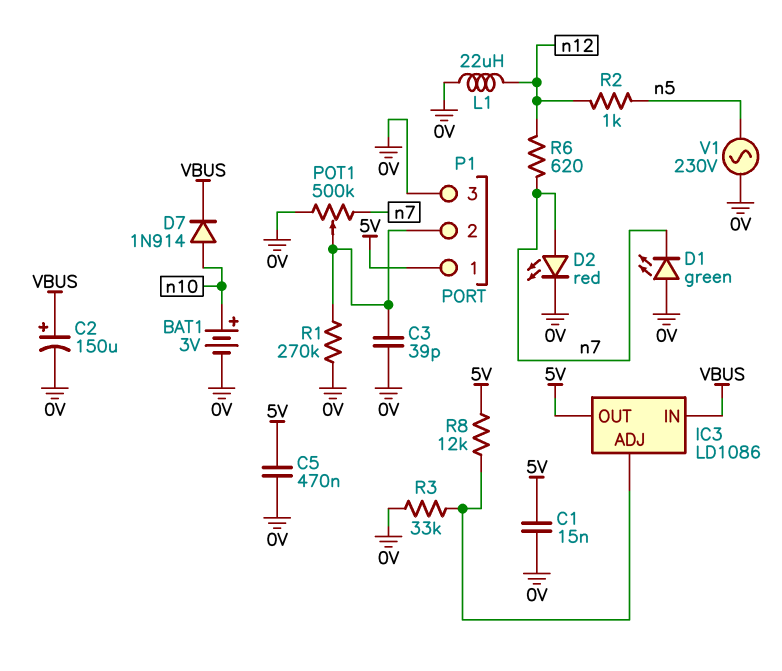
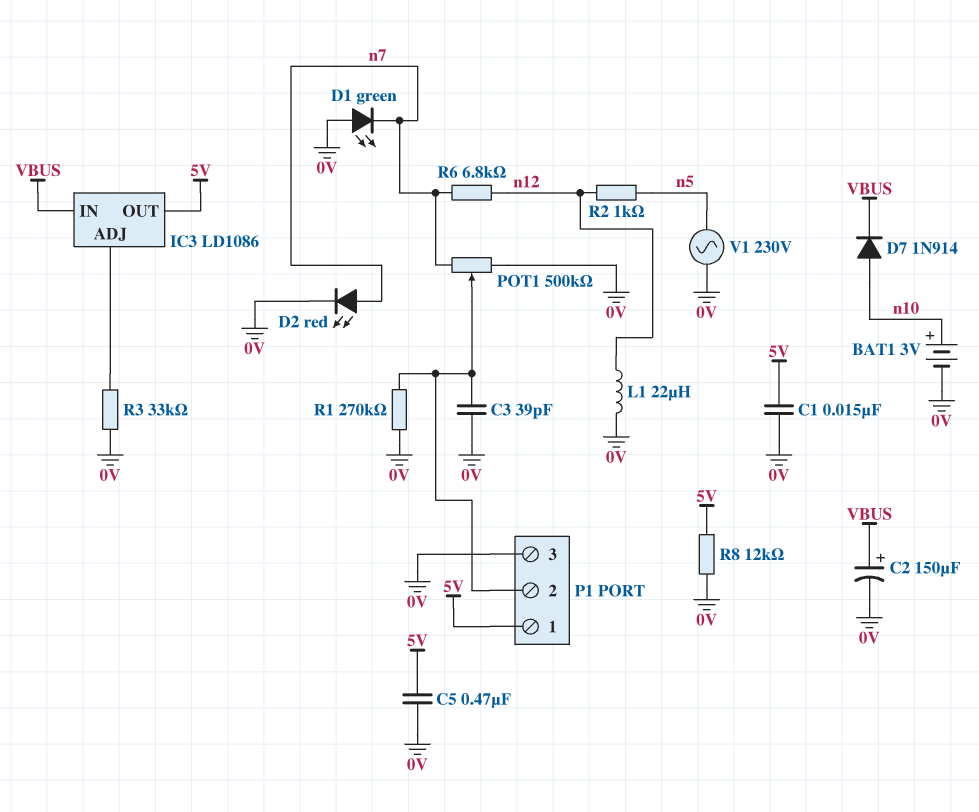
R6: 620 (n7, n12) -> 6.8k (n7, n12)
R8: 12k (5V, IC3/ADJ) -> 12k (0V, 5V)

